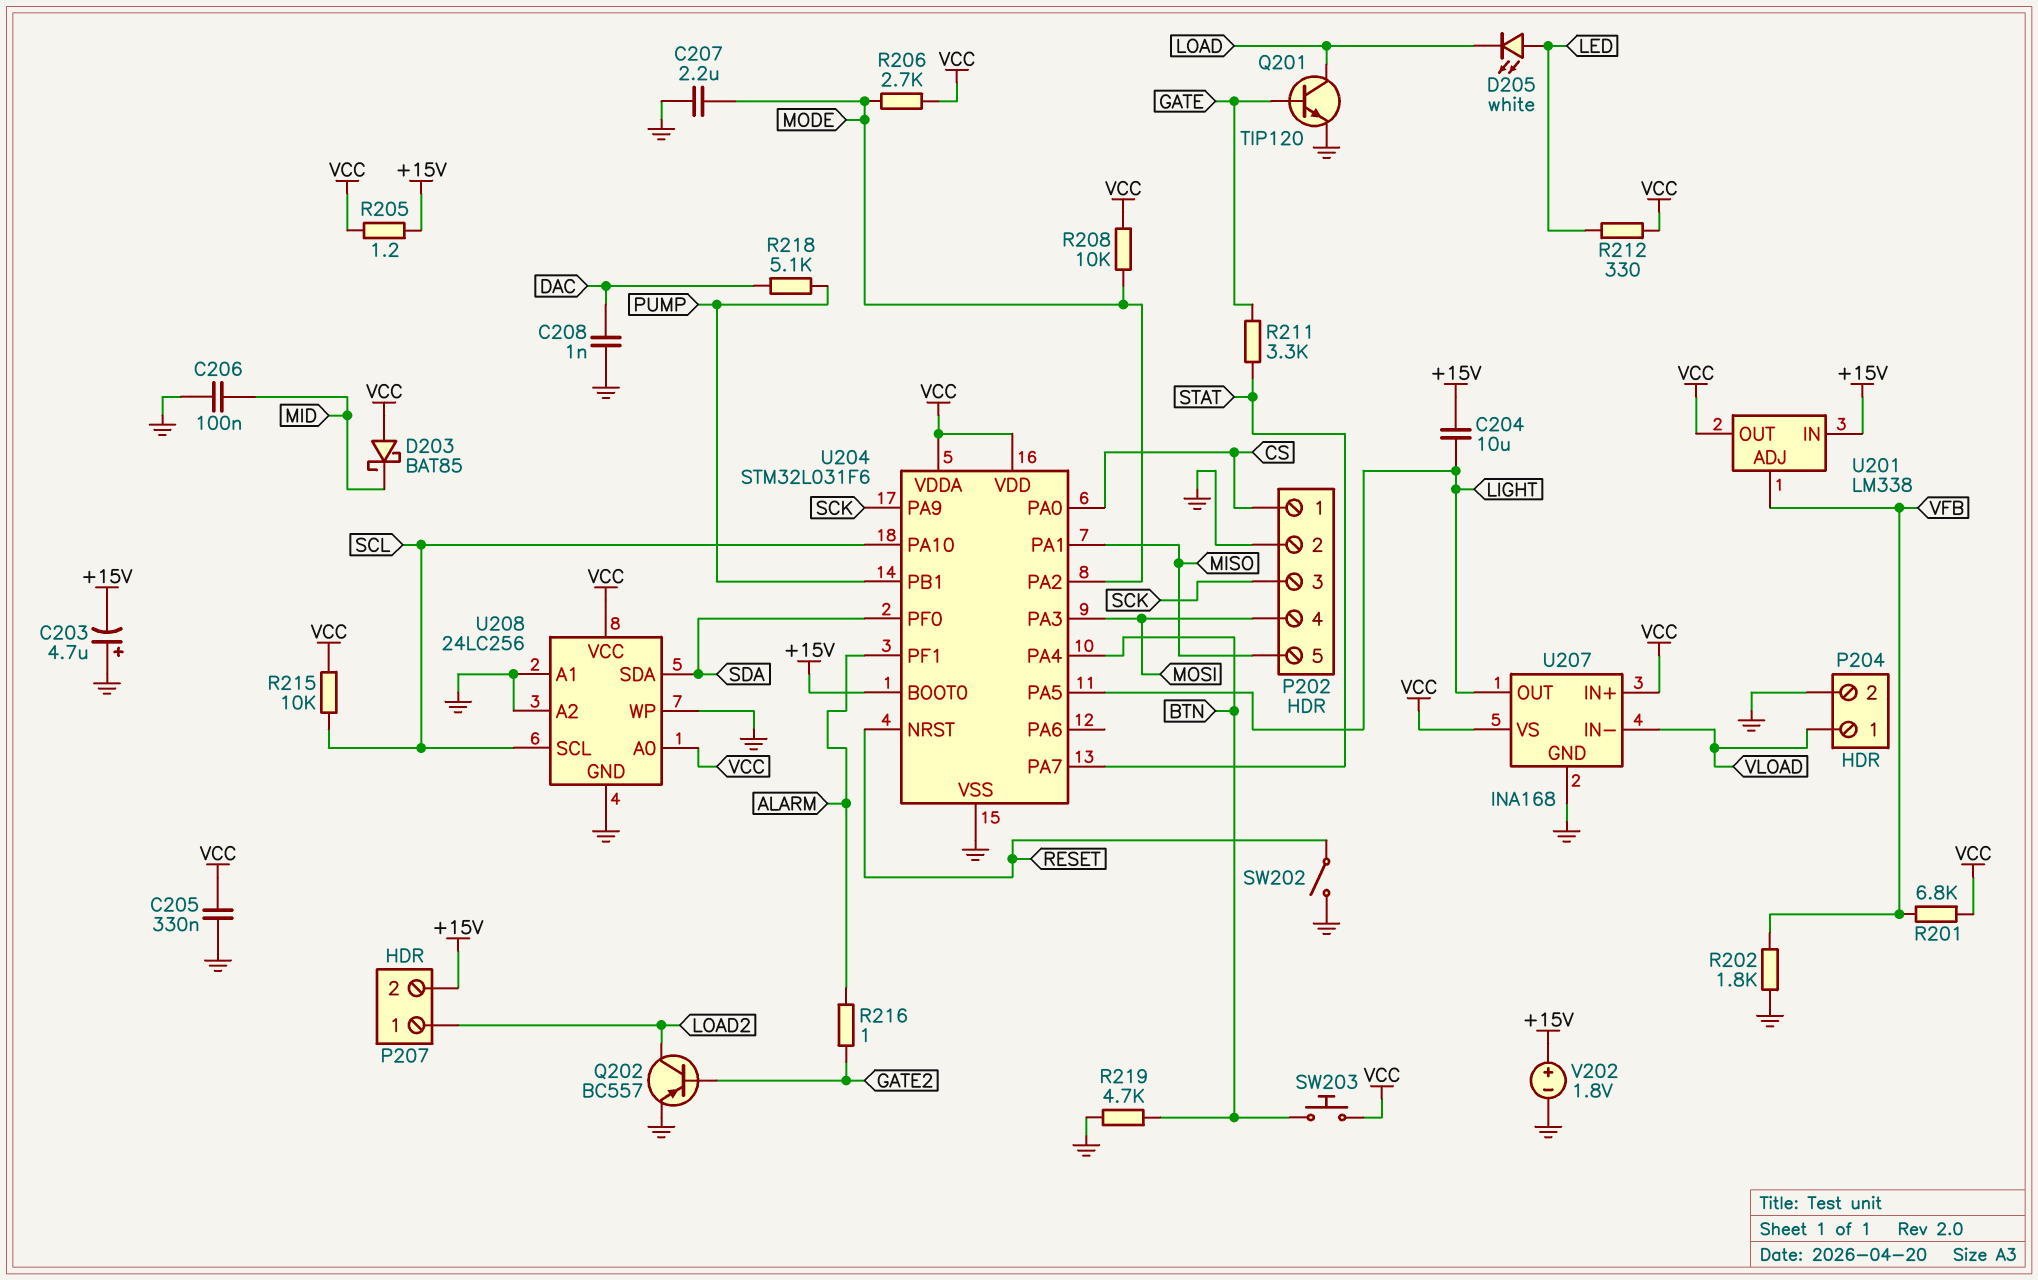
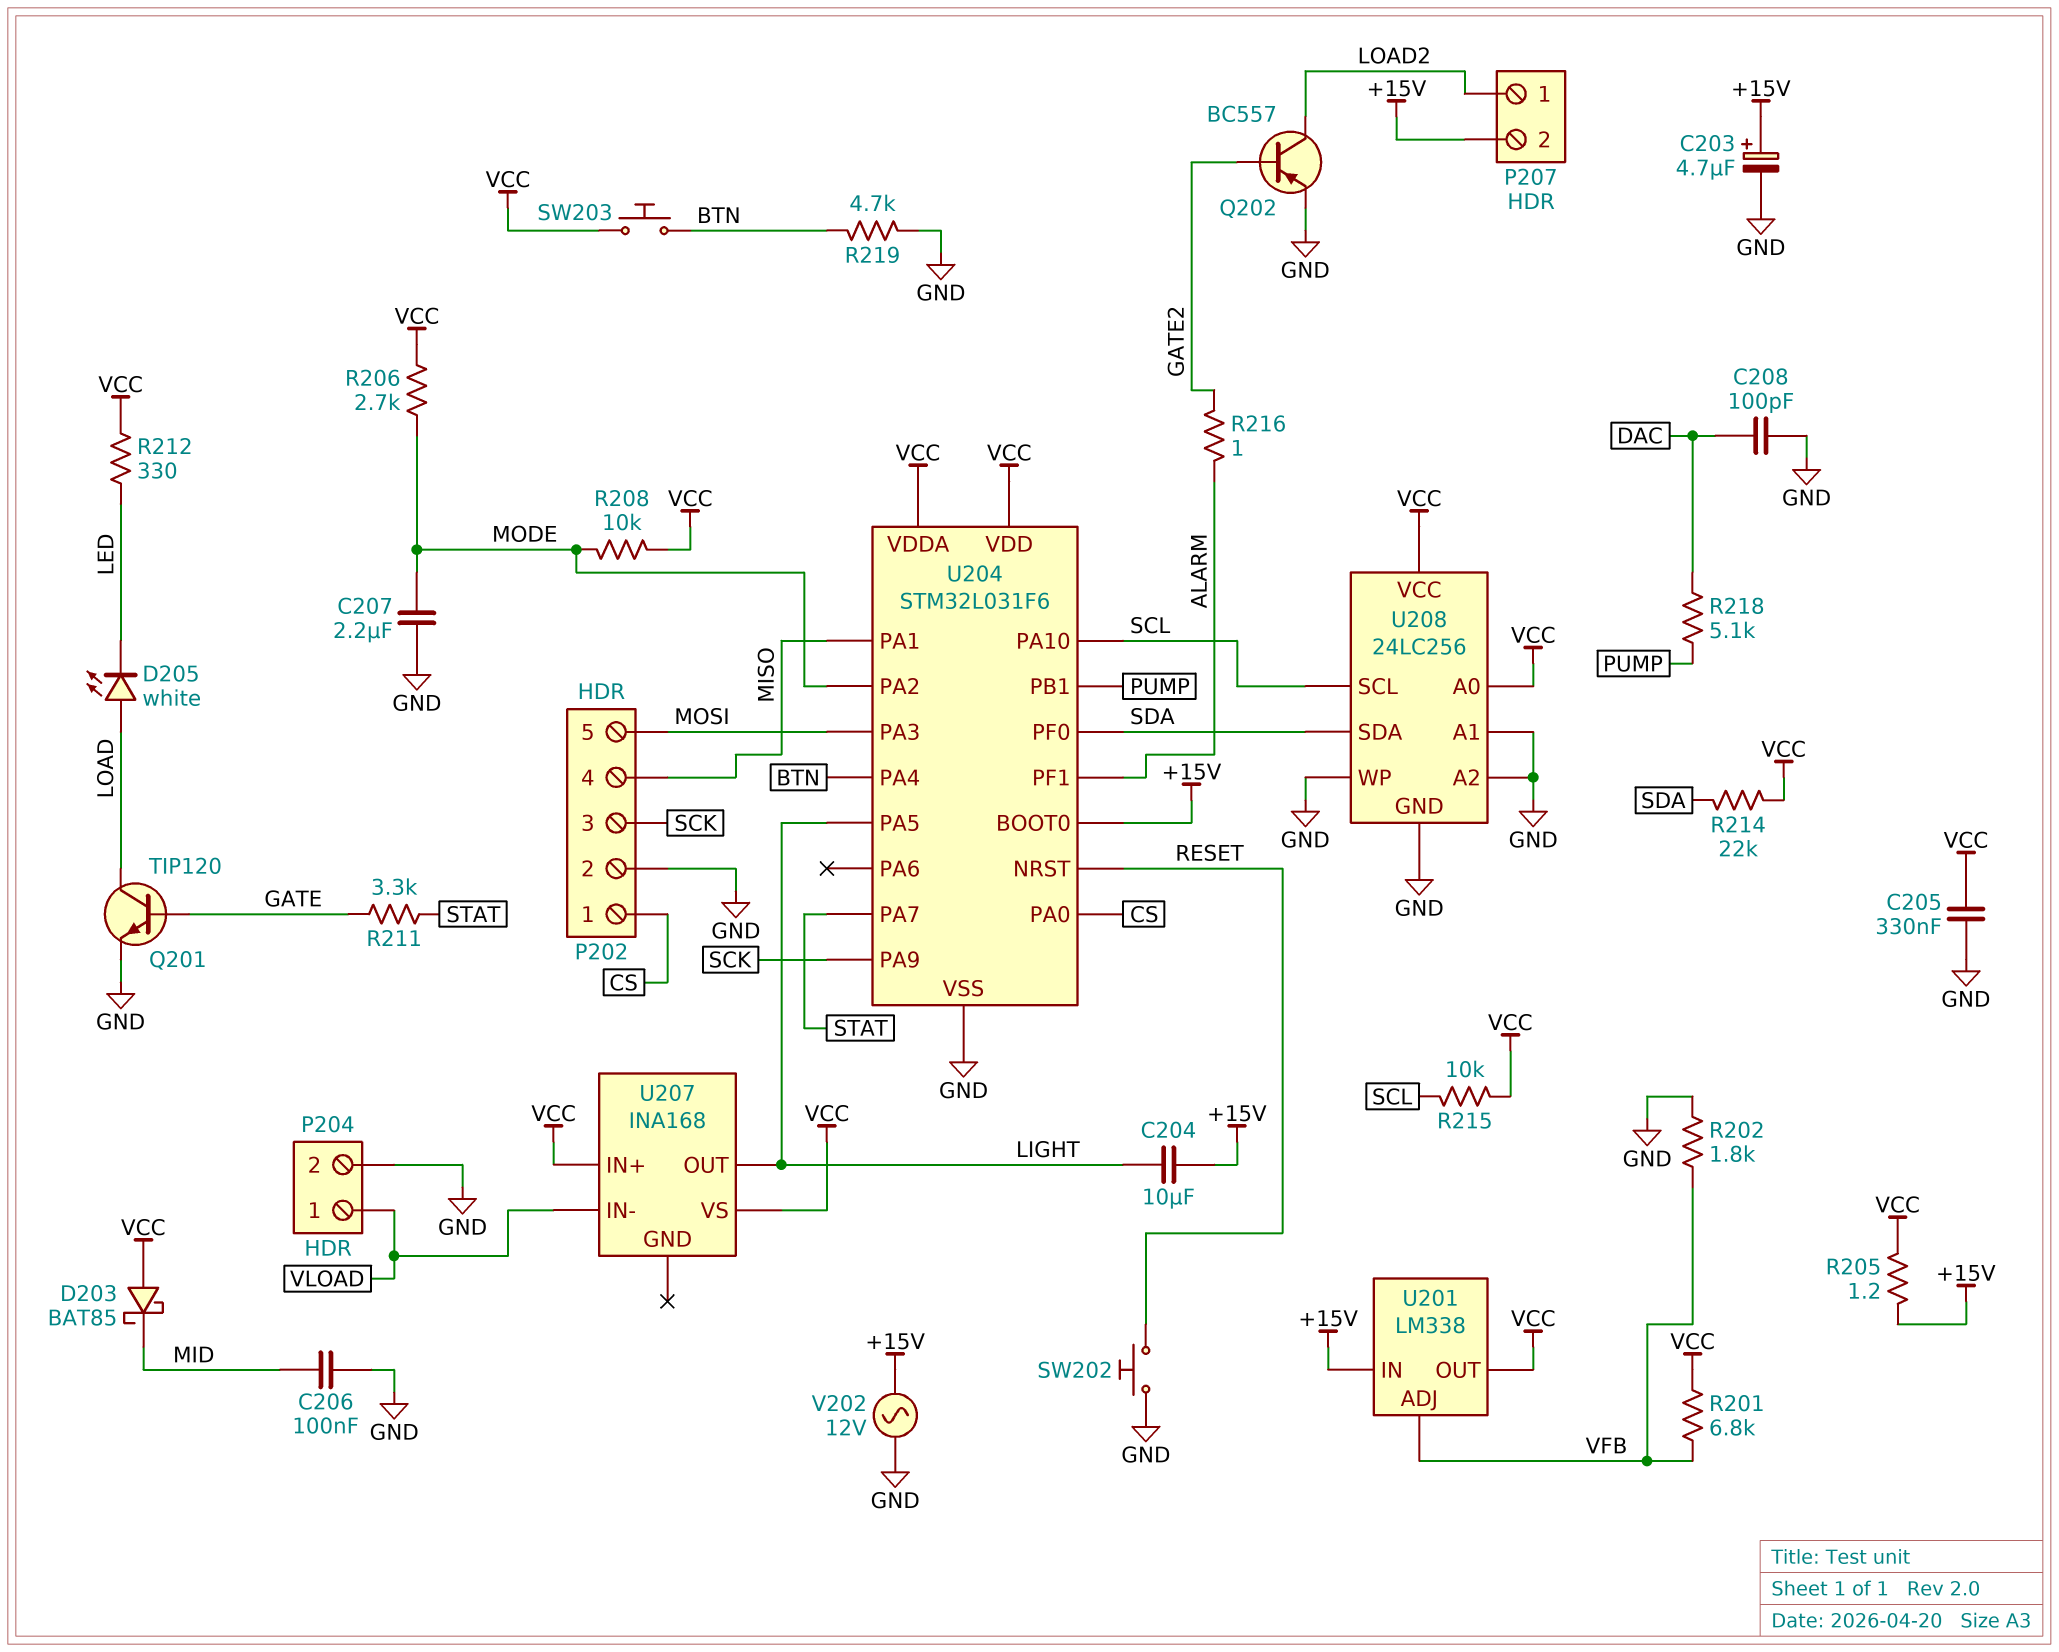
C203: 4.7uF (plus GND, minus +15V) -> 4.7uF (plus +15V, minus GND)
C208: 1nF (DAC, GND) -> 100pF (DAC, GND)
D205: LED white (A LED, K LOAD) -> LED white (A LOAD, K LED)
P202 pin 4: MOSI -> MISO
P202 pin 5: MISO -> MOSI
R214: none -> 22k (SDA, VCC)
SW202: switch (GND, RESET) -> button (GND, RESET)
U207 pin GND: GND -> none
V202: 1.8V (plus +15V, minus GND) -> AC 12V (+15V, GND)

